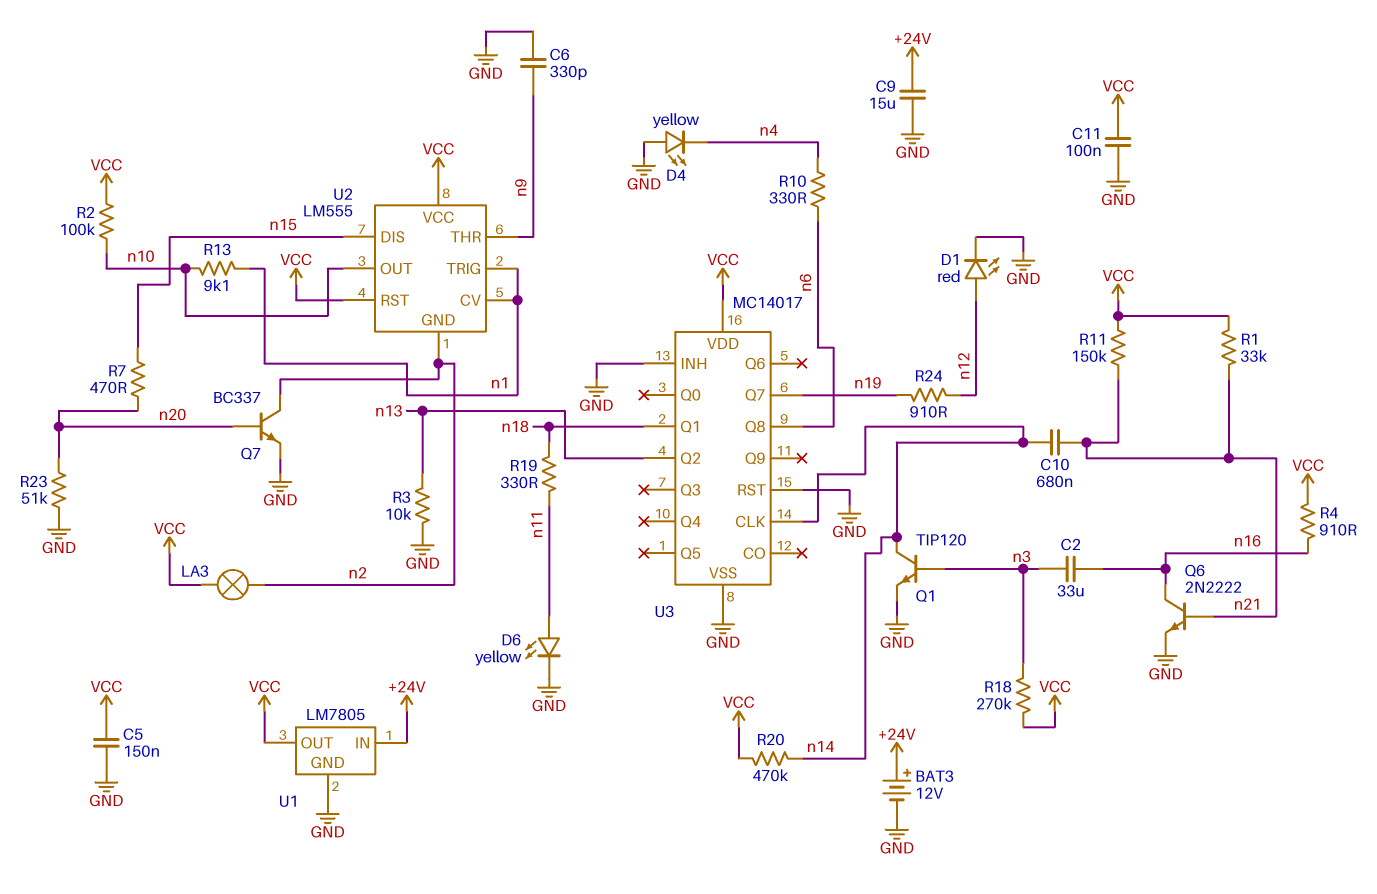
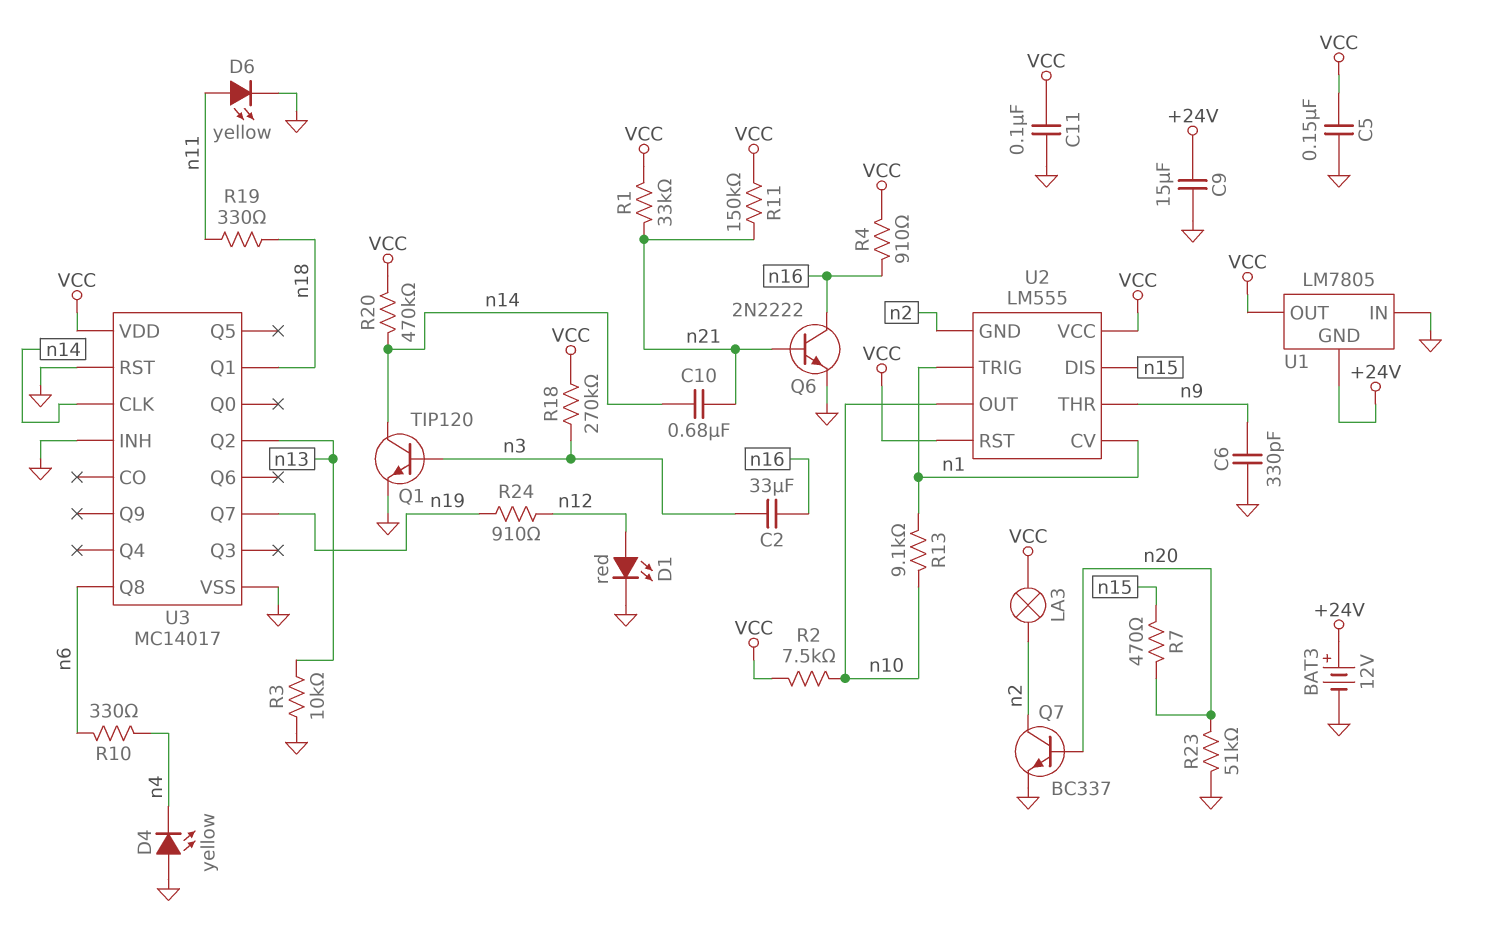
R2: 100k (VCC, n10) -> 7.5k (VCC, n10)
U1 pin GND: GND -> +24V
U1 pin IN: +24V -> GND

